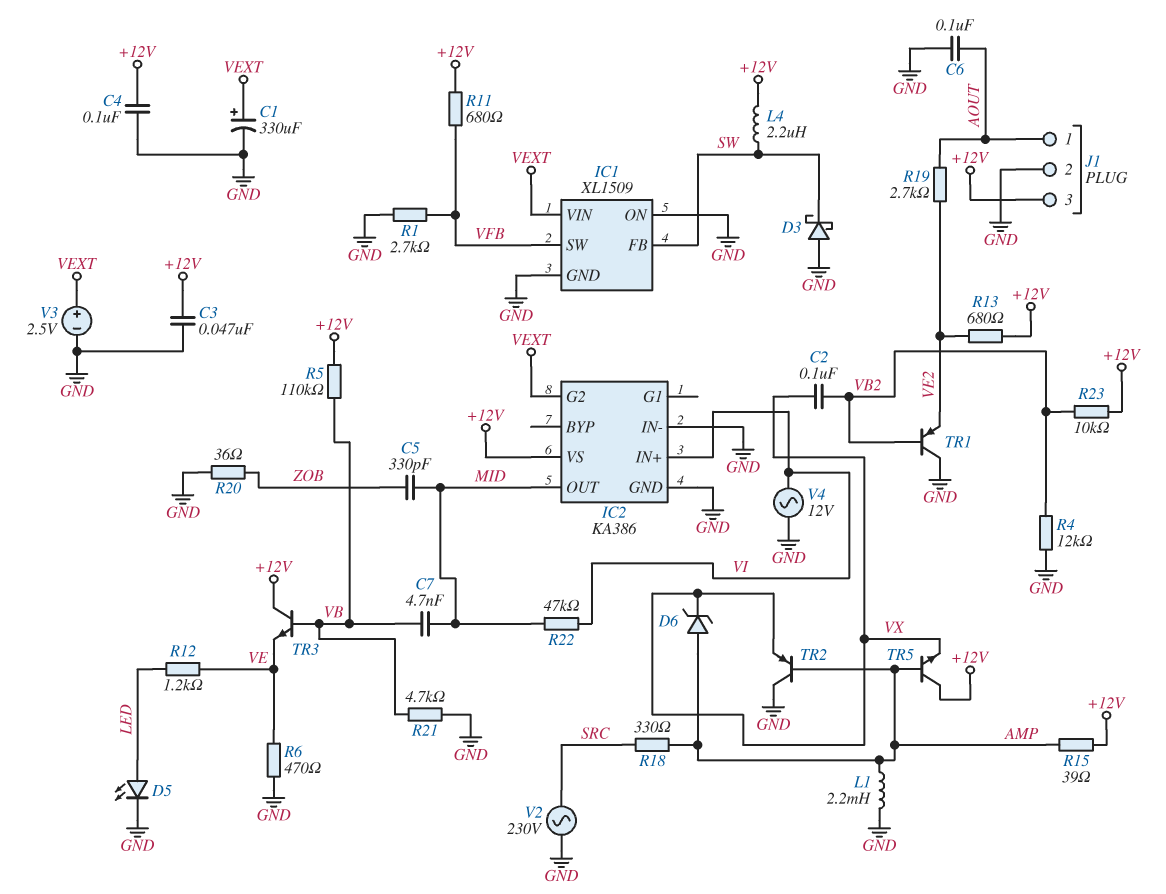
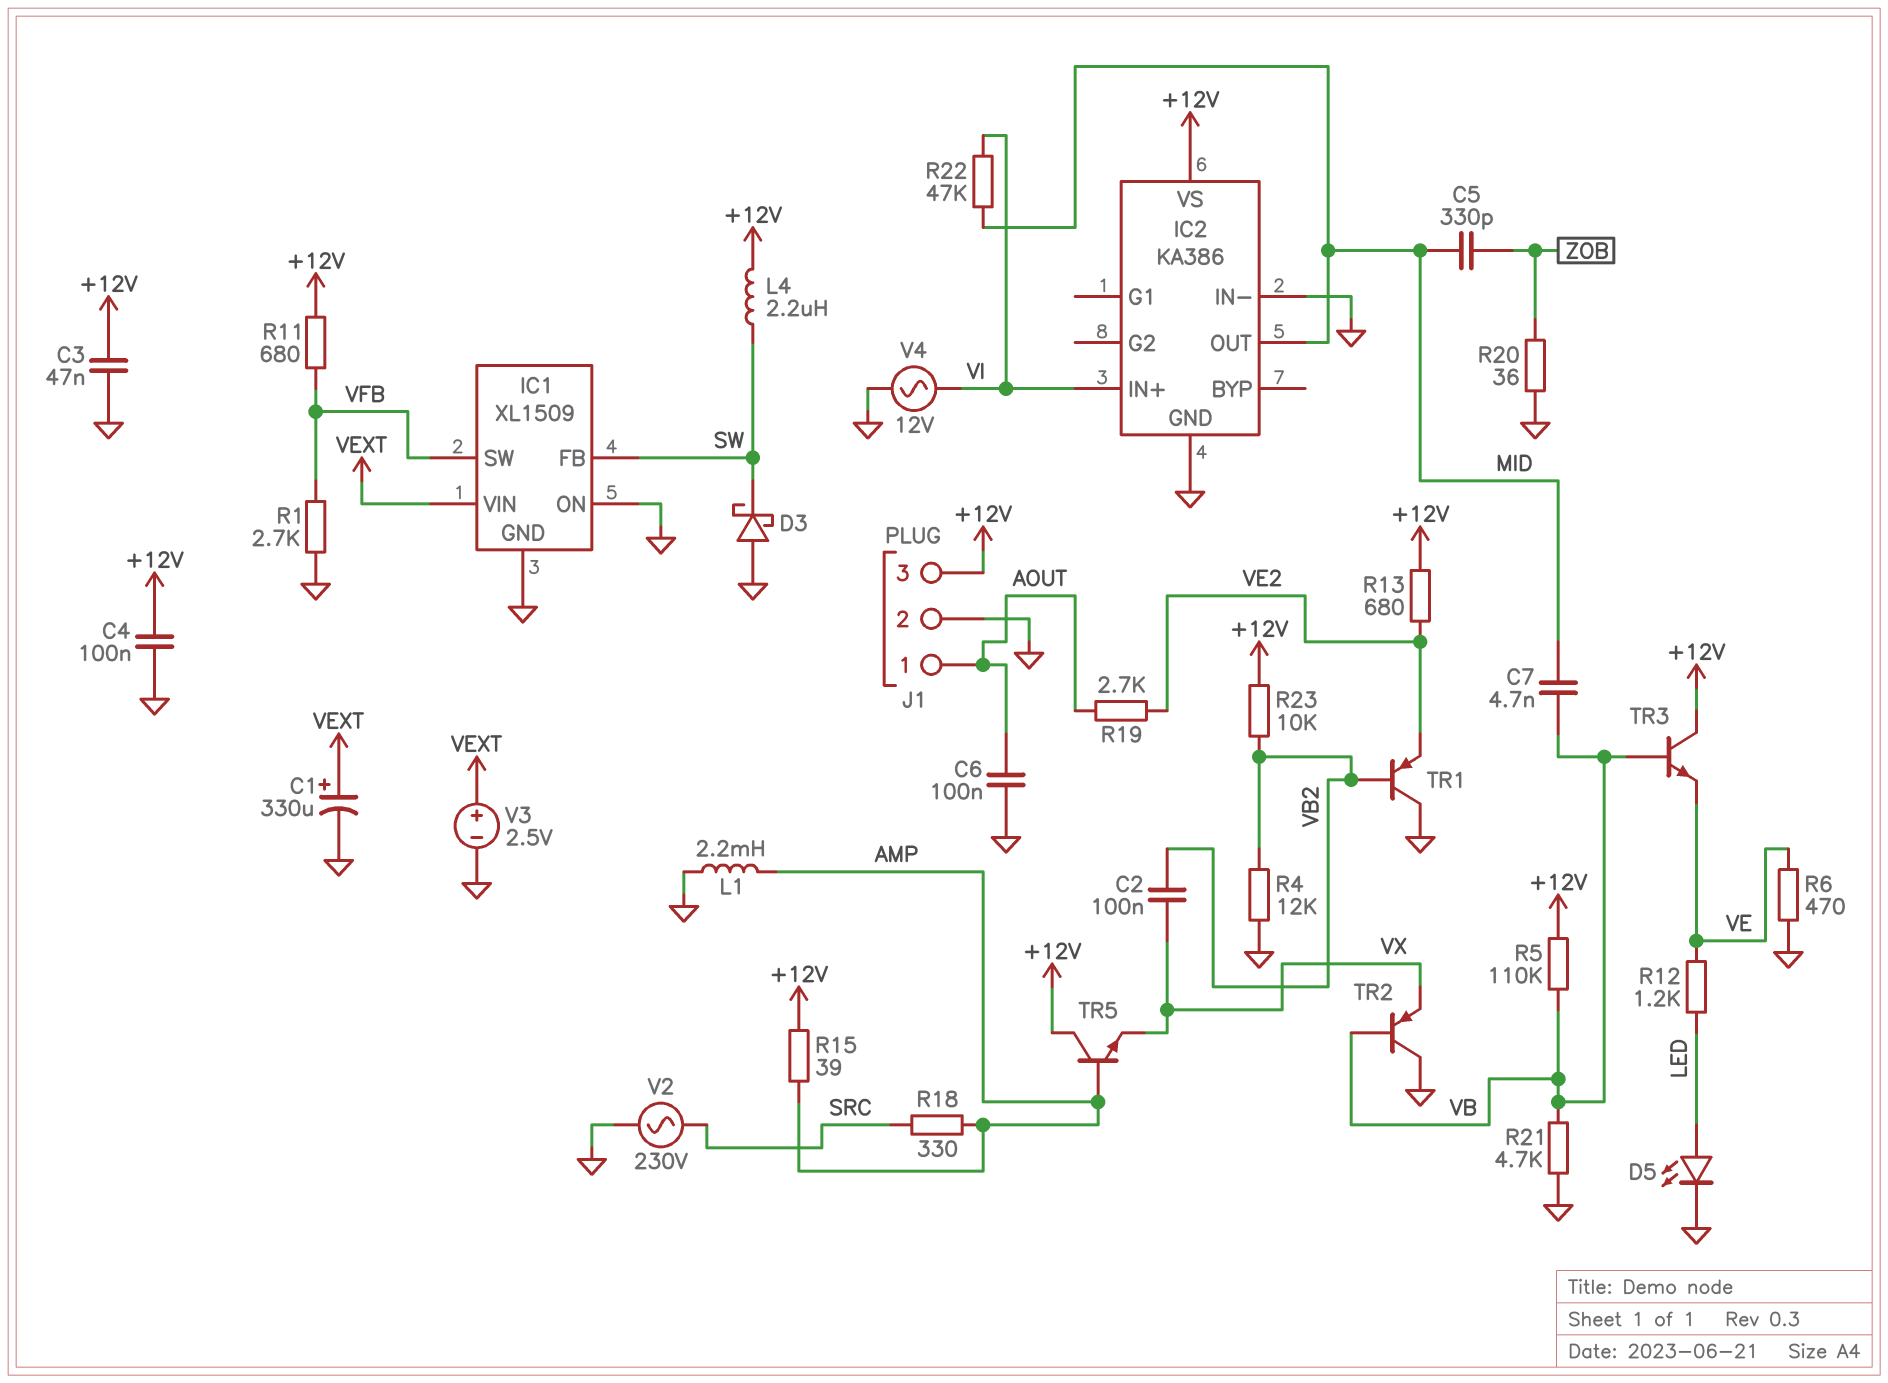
D6: zener (A AMP, K VX) -> none
IC2 pin G2: VEXT -> none
TR2: PNP (B AMP, C GND, E VX) -> PNP (B VB, C GND, E VX)

